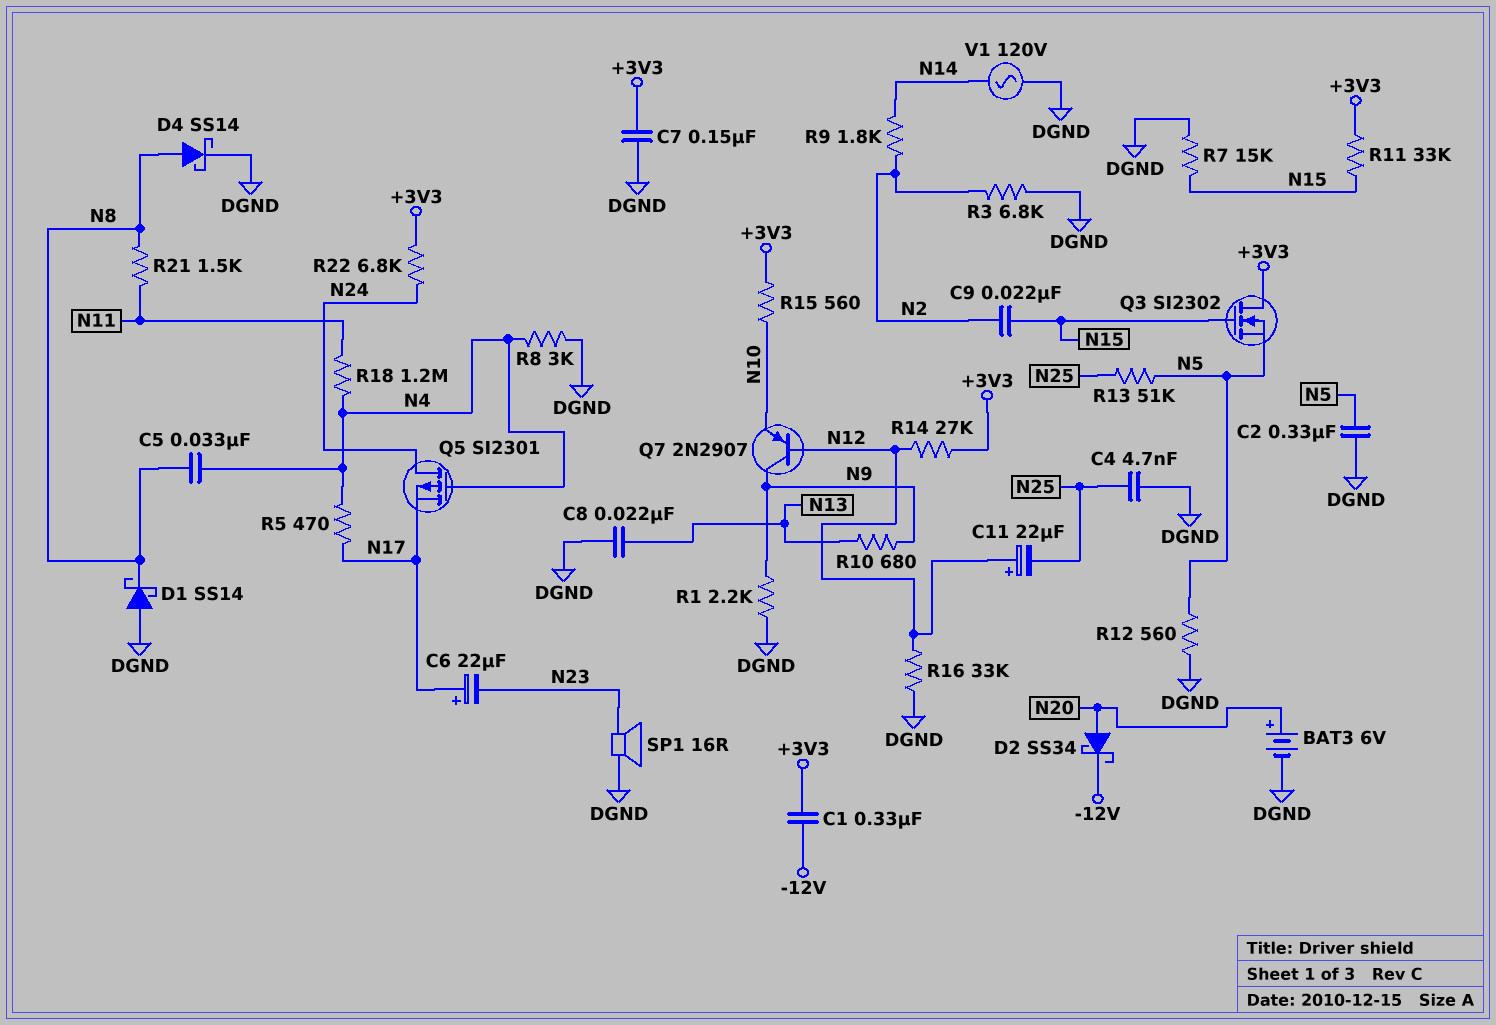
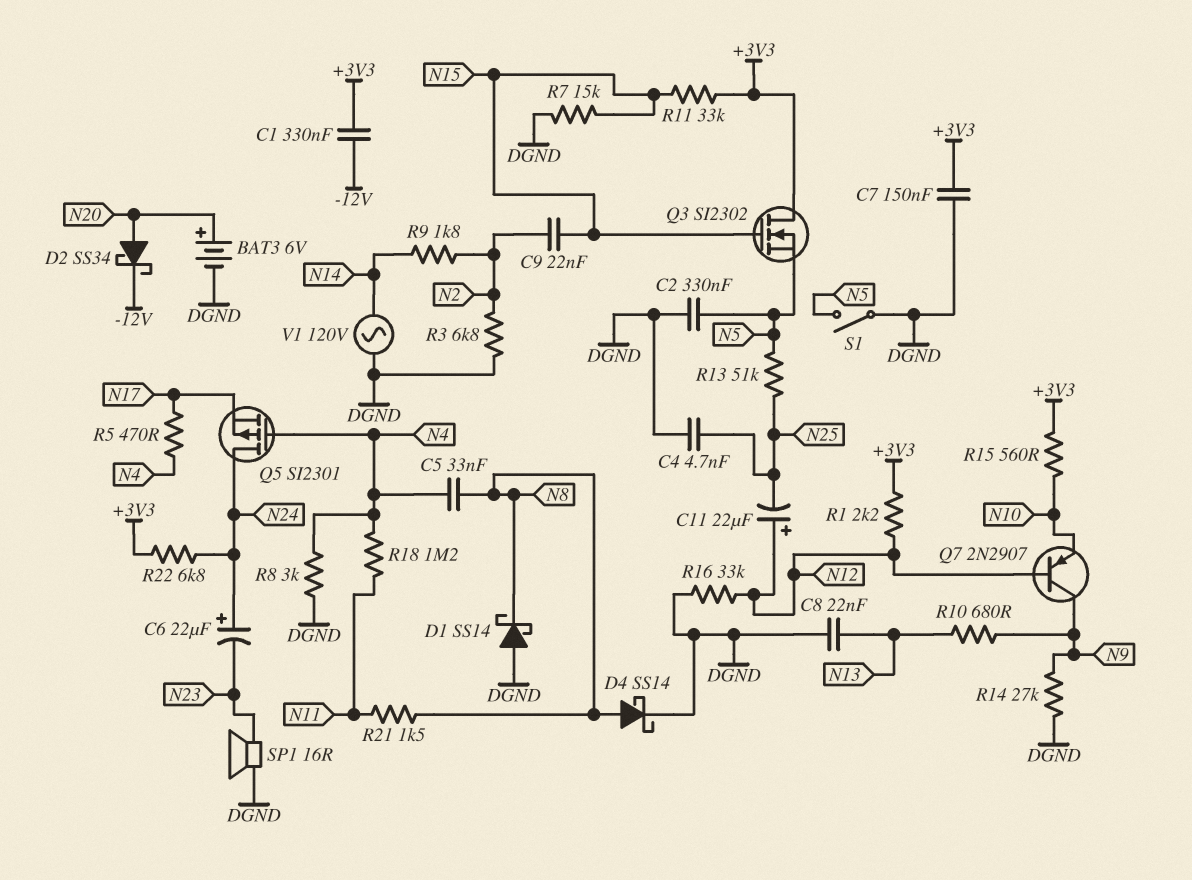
C6: 22uF (plus N17, minus N23) -> 22uF (plus N24, minus N23)
R1: 2.2k (DGND, N9) -> 2.2k (+3V3, N12)
R12: 560 (DGND, N5) -> none
R14: 27k (+3V3, N12) -> 27k (DGND, N9)
S1: none -> switch (DGND, N5)

